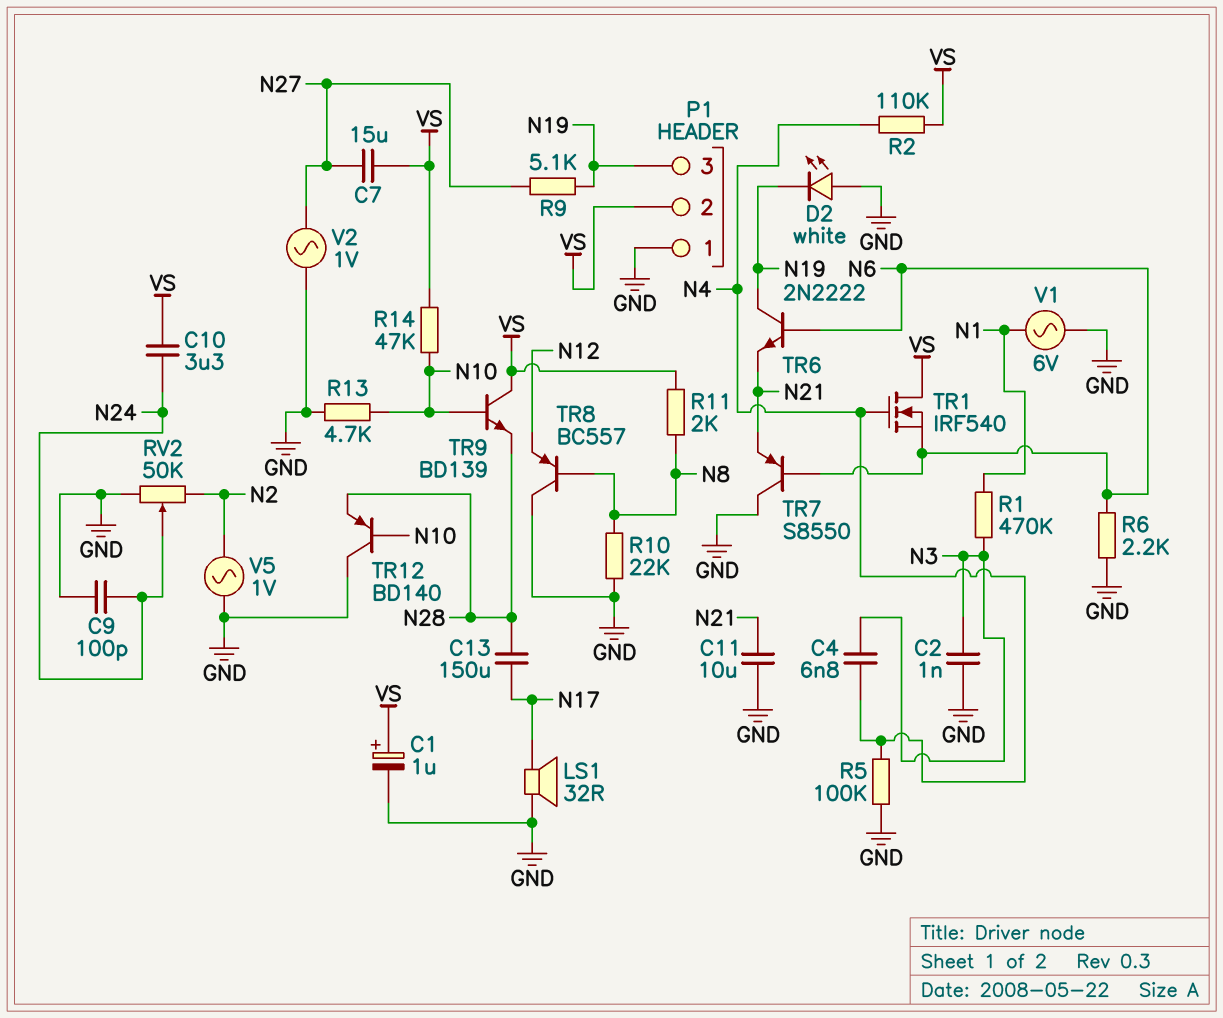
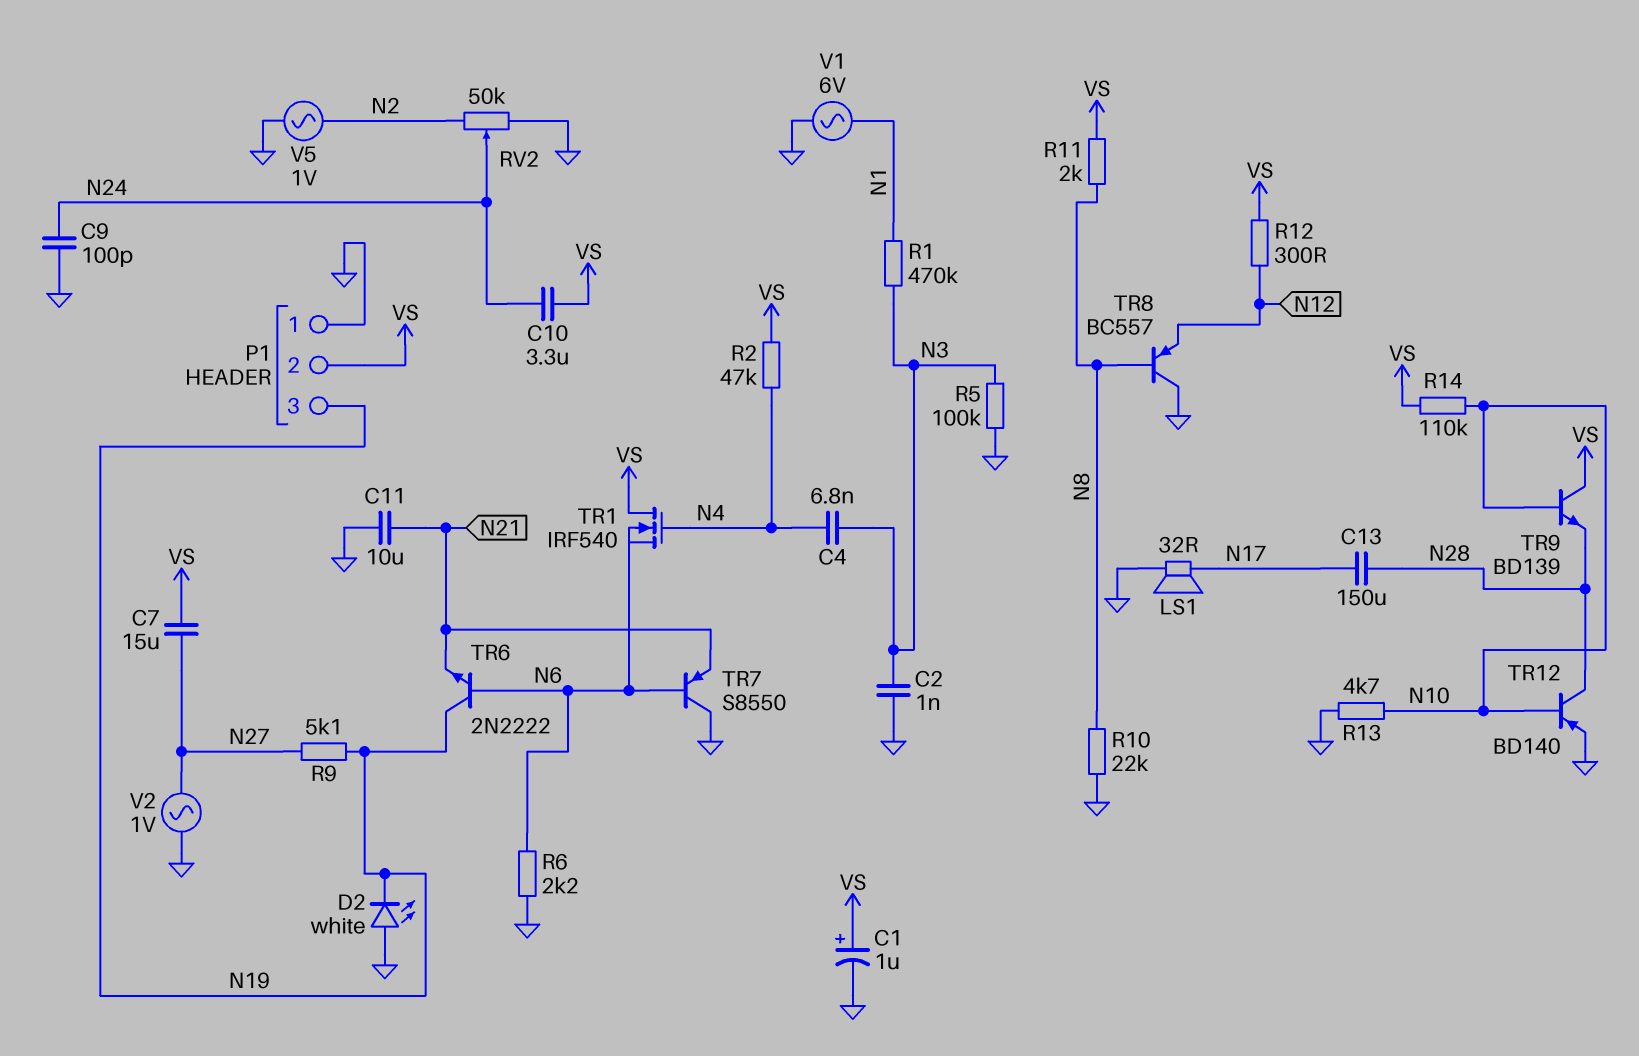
R2: 110k (N4, VS) -> 47k (N4, VS)
R5: 100k (GND, N4) -> 100k (GND, N3)
R12: none -> 300 (N12, VS)
R14: 47k (N10, VS) -> 110k (N10, VS)
TR12: PNP BD140 (B N10, C GND, E N28) -> PNP BD140 (B N10, C N28, E GND)

